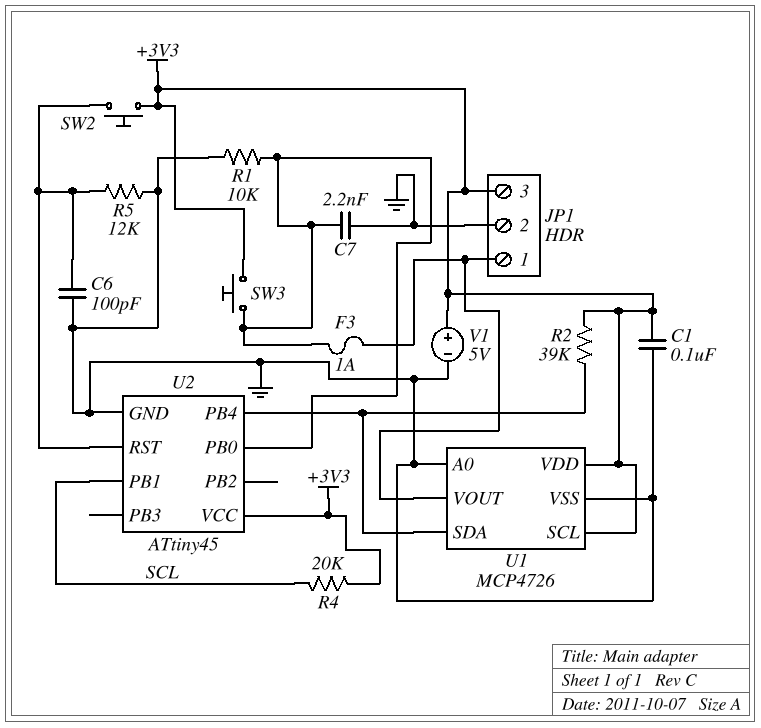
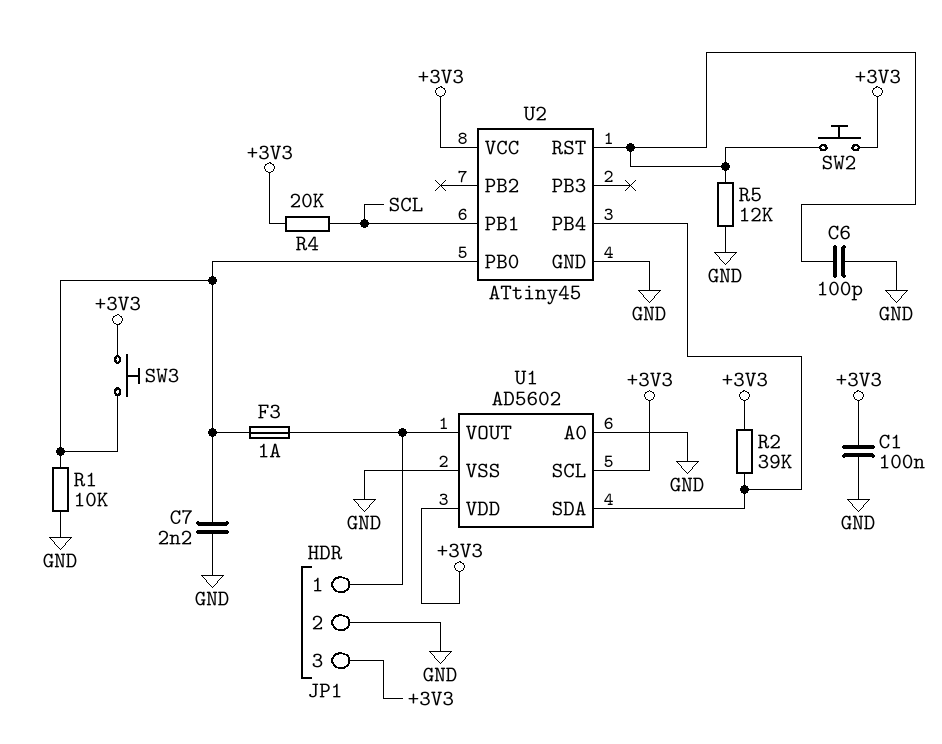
U1: MCP4726 -> AD5602
V1: 5V (plus +3V3, minus GND) -> none

